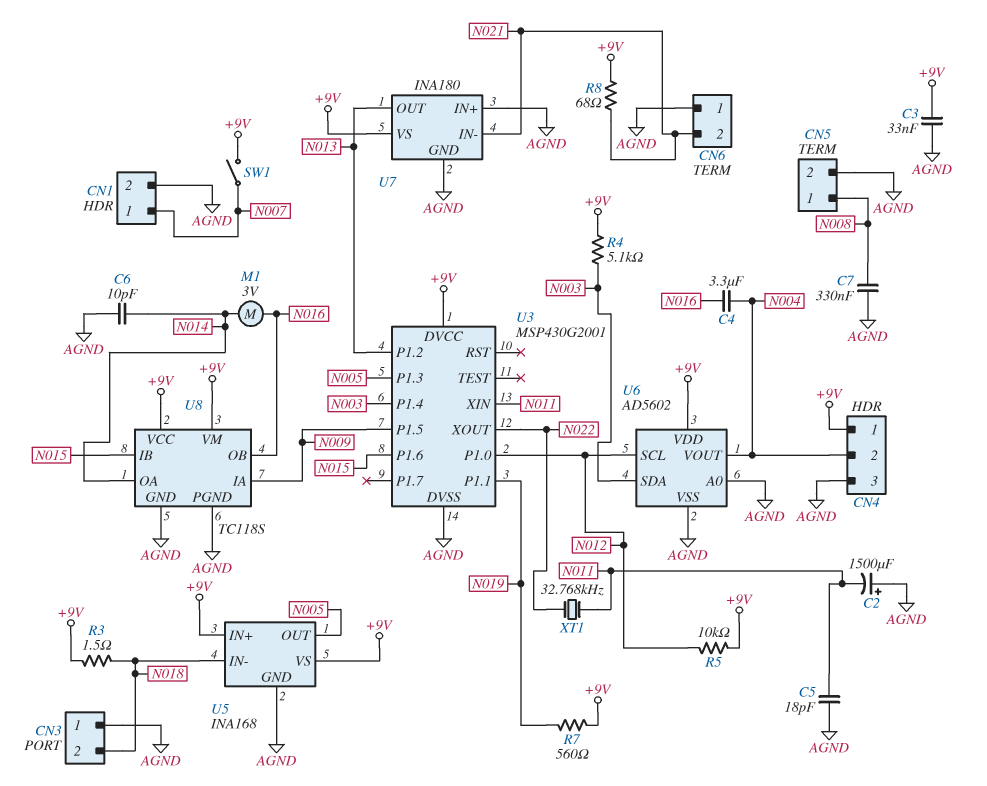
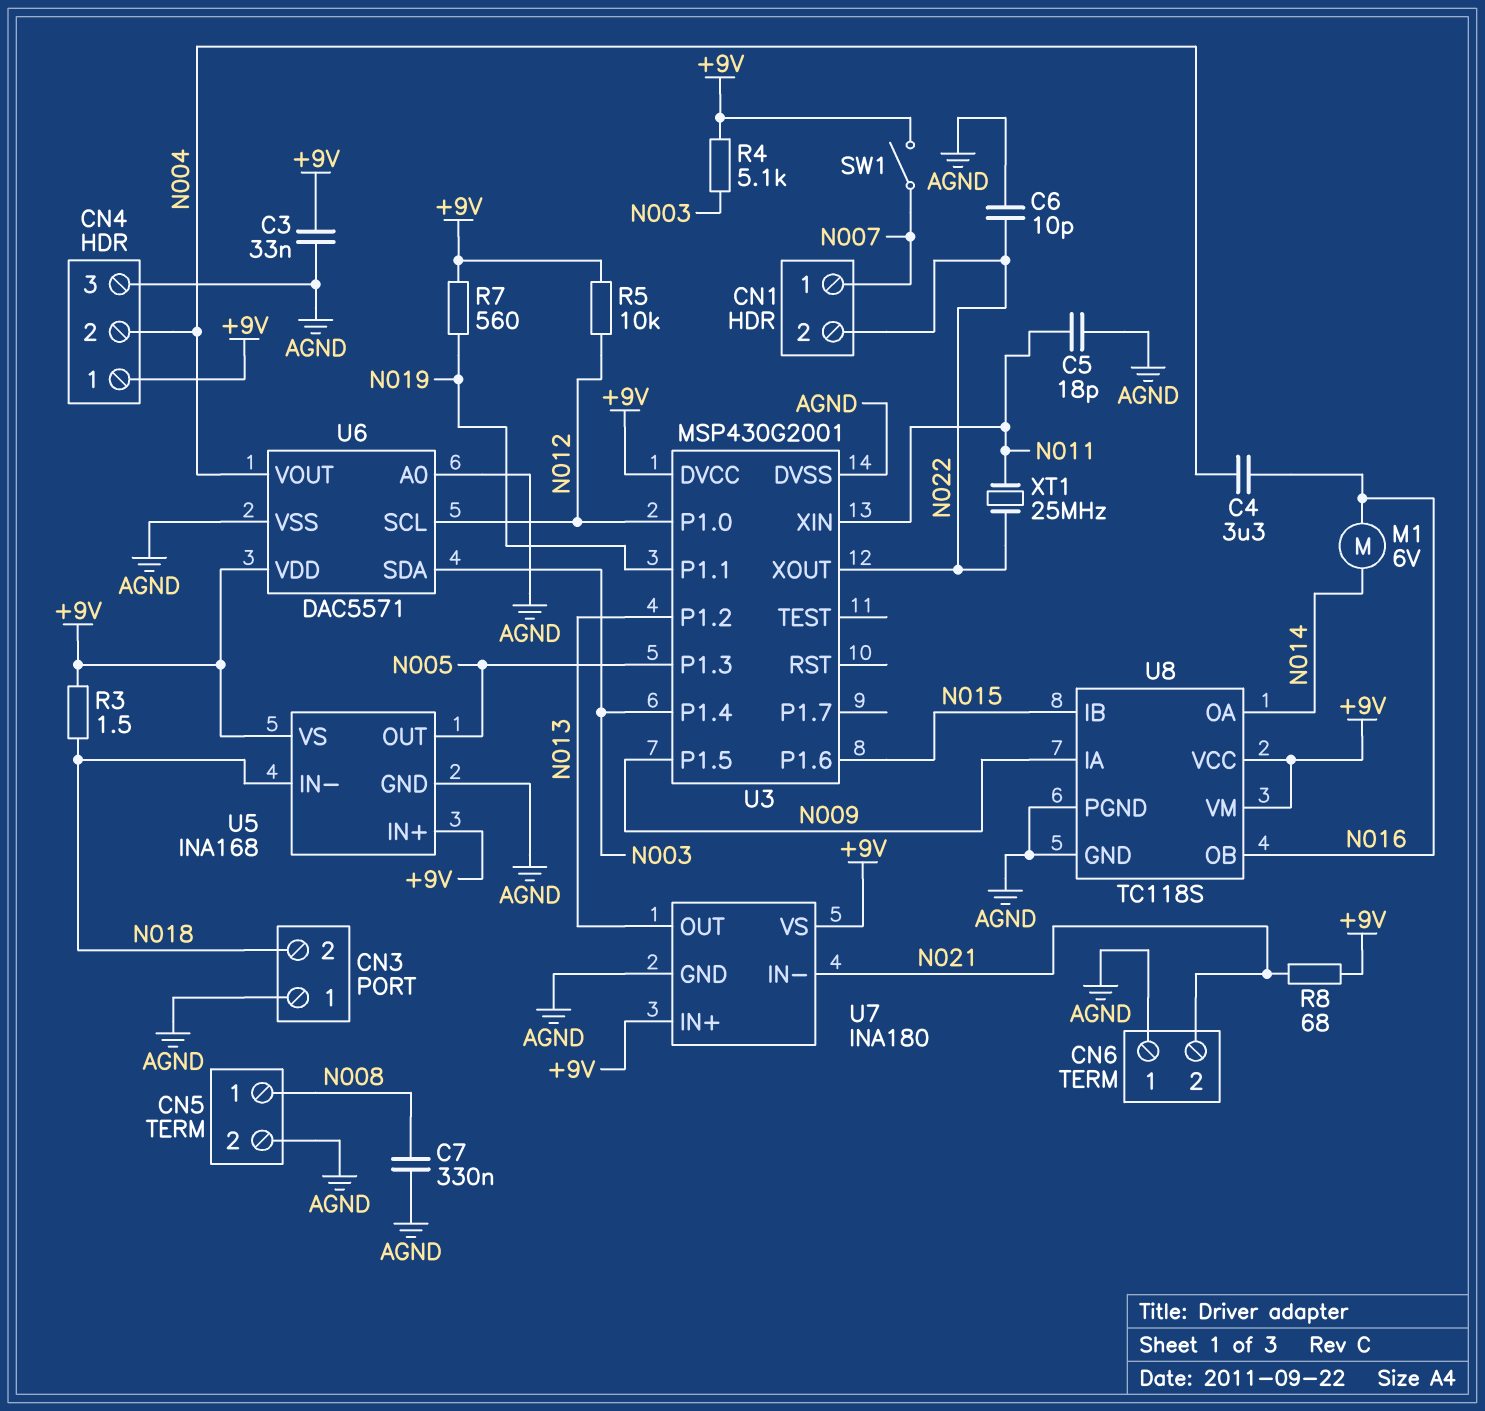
C2: 1500uF (plus AGND, minus N011) -> none
C6: 10pF (AGND, N014) -> 10pF (AGND, N022)
CN1 pin 2: AGND -> N022
M1: motor 3V (N014, N016) -> motor 6V (N014, N016)
U6: AD5602 -> DAC5571
U7 pin IN+: AGND -> +9V
XT1: 32.768kHz (N011, N022) -> 25MHz (N011, N022)

